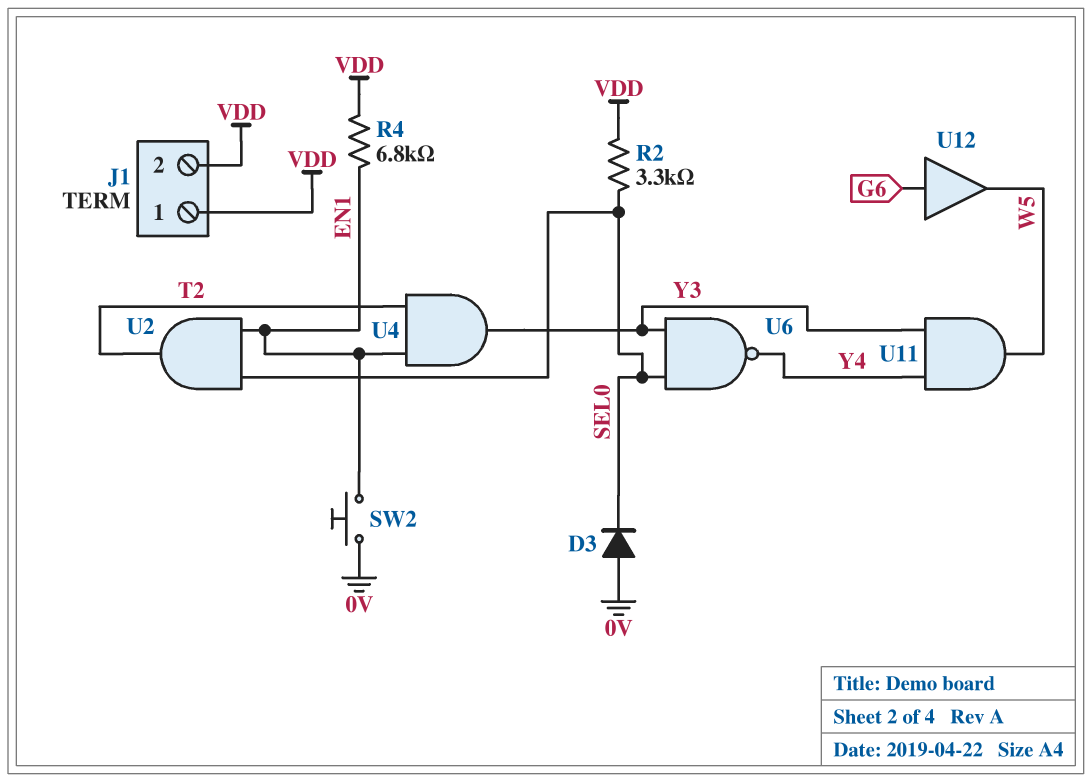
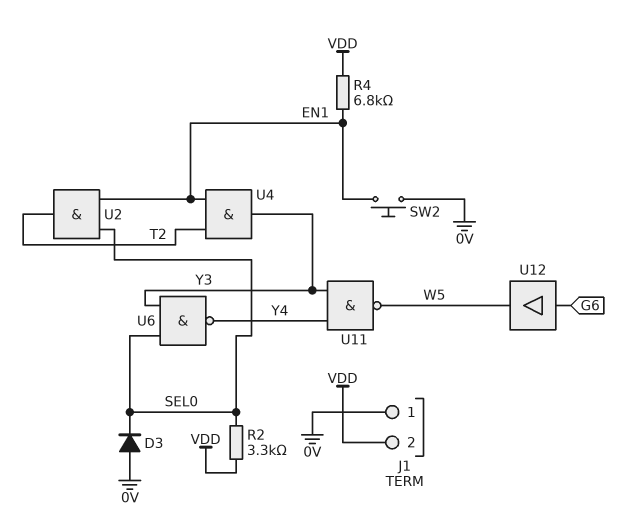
J1 pin 1: VDD -> 0V
U11: AND (in Y3, in Y4, out W5) -> NAND (in Y3, in Y4, out W5)

